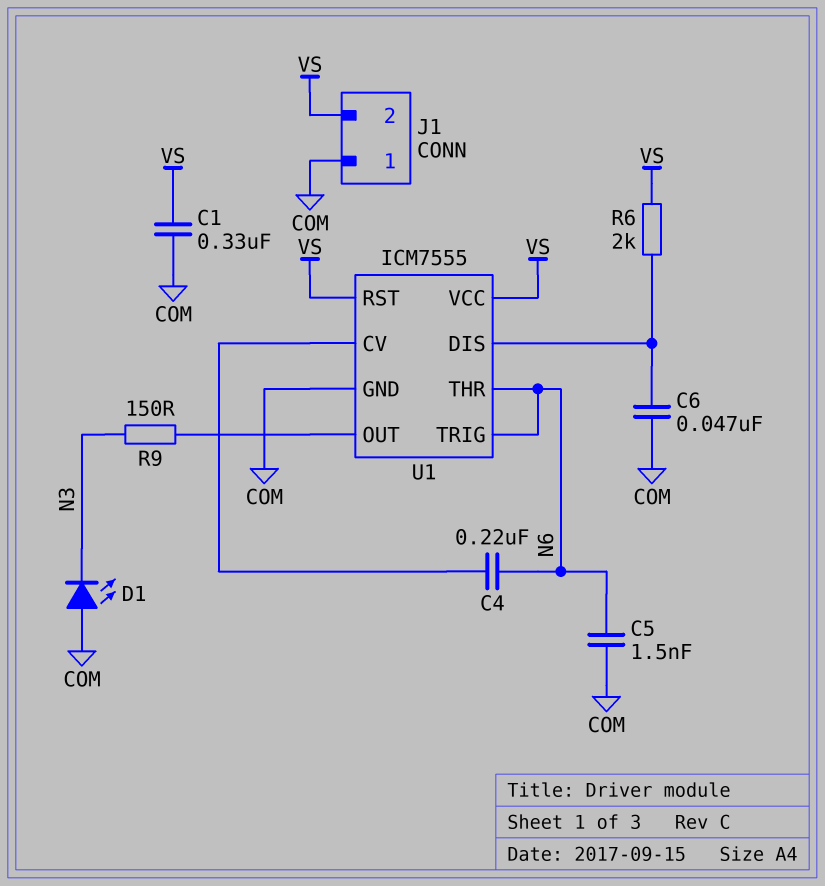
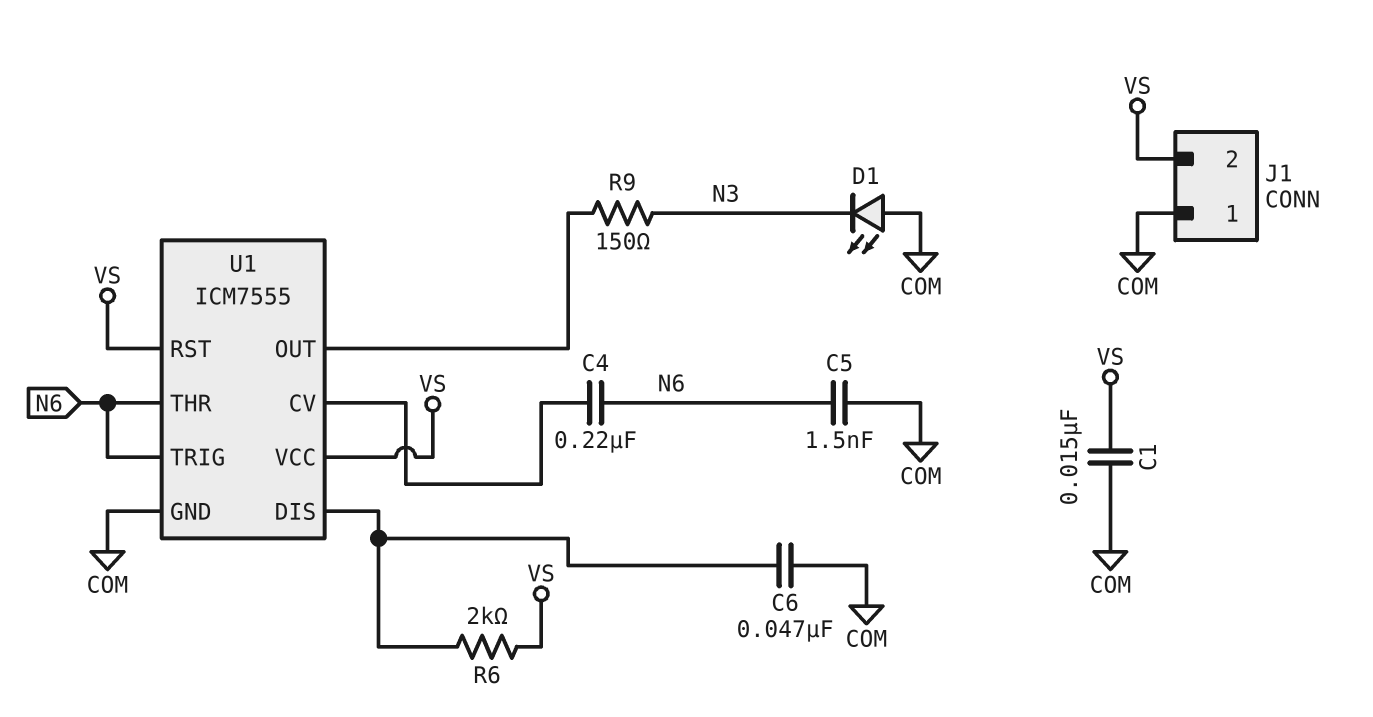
C1: 330nF (COM, VS) -> 15nF (COM, VS)

